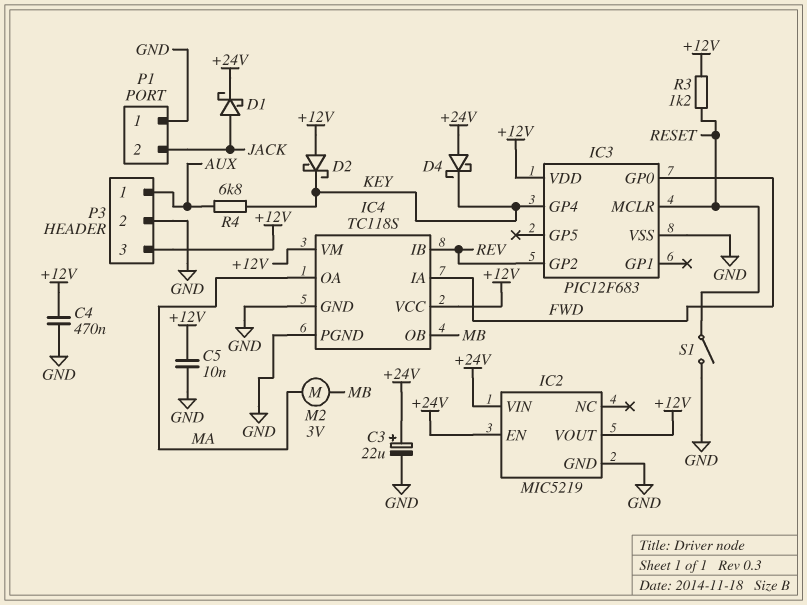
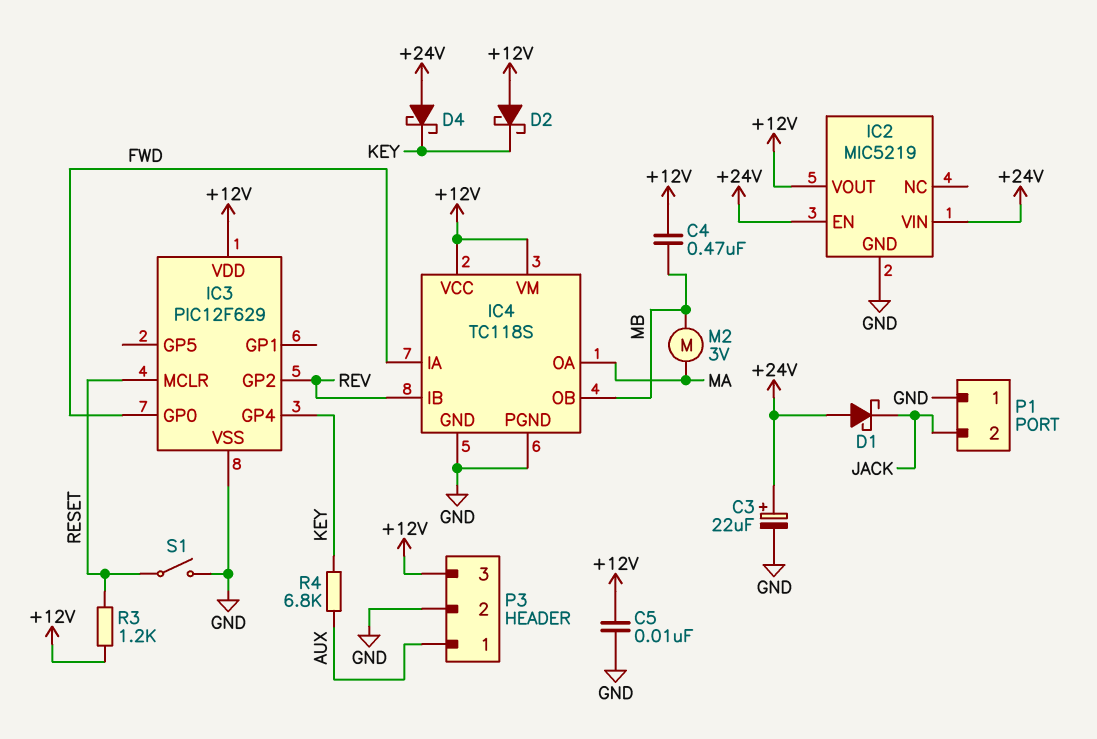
C4: 470nF (+12V, GND) -> 470nF (+12V, MB)
D1: schottky (A JACK, K +24V) -> schottky (A +24V, K JACK)
IC3: PIC12F683 -> PIC12F629

